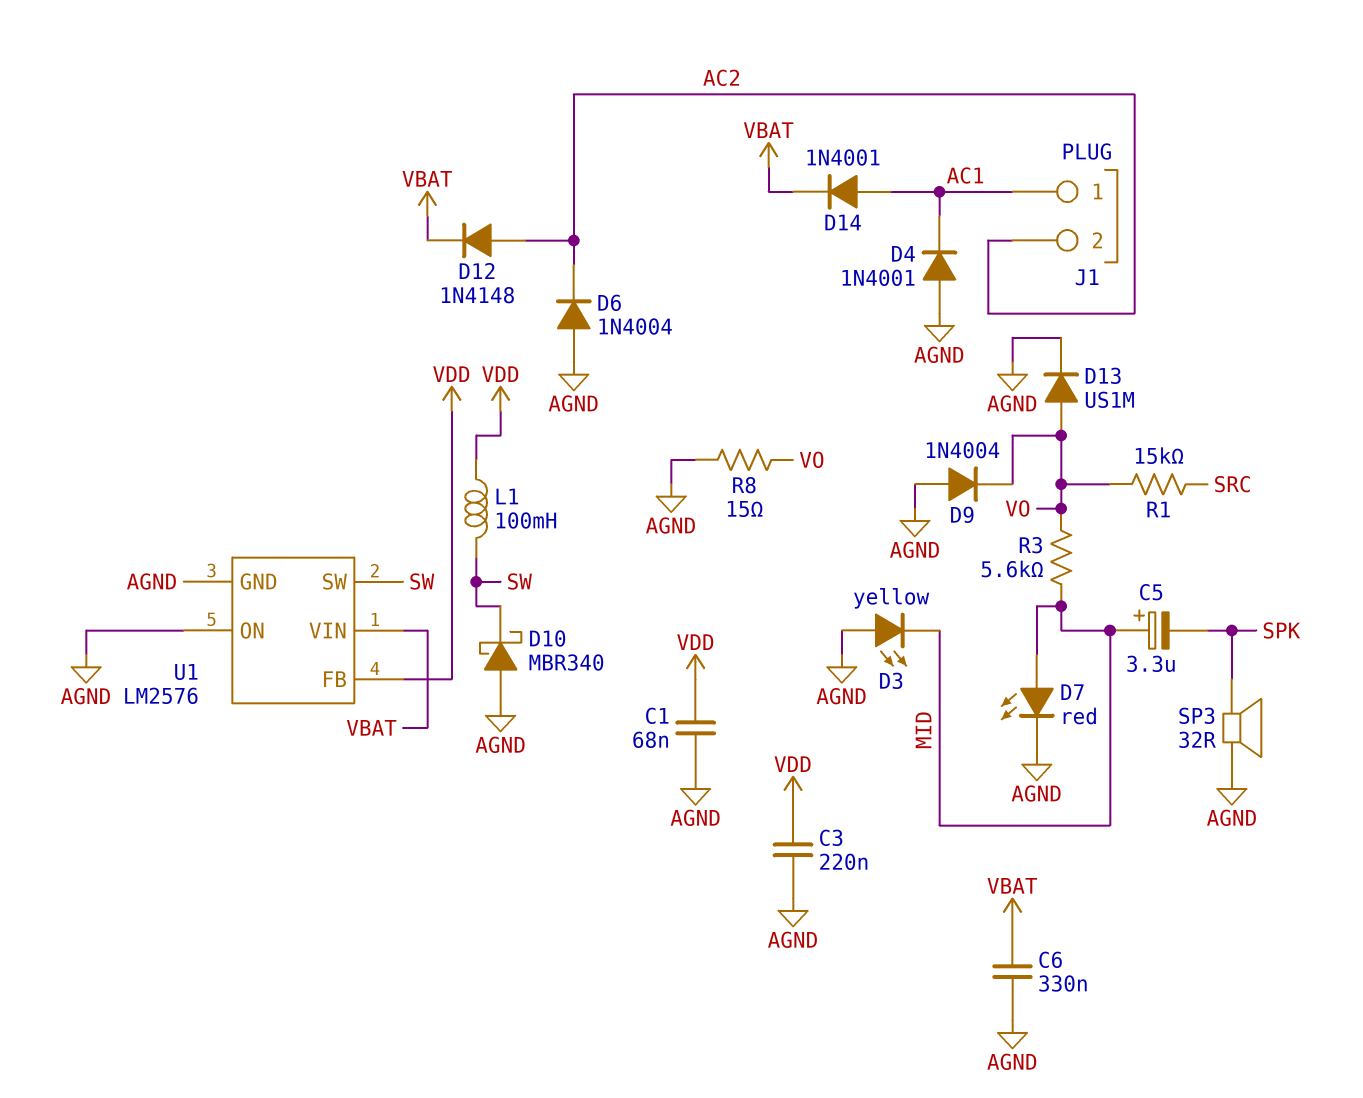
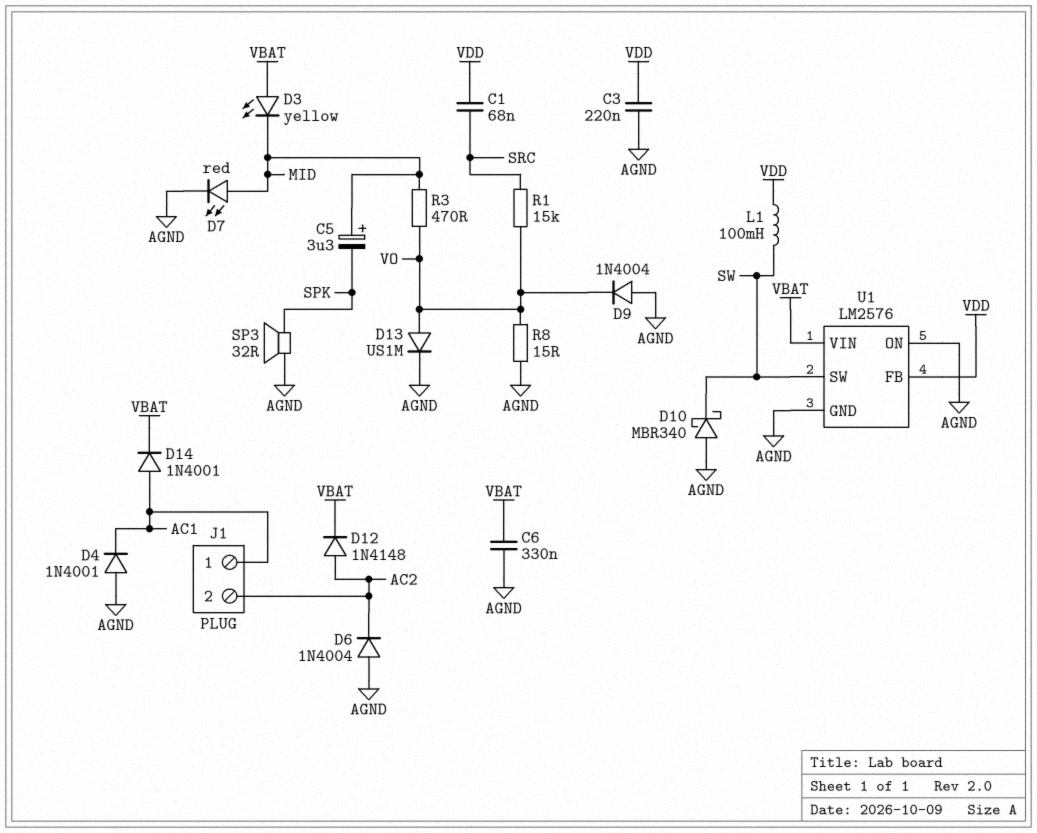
C1: 68nF (AGND, VDD) -> 68nF (SRC, VDD)
D3: LED yellow (A AGND, K MID) -> LED yellow (A VBAT, K MID)
R3: 5.6k (MID, VO) -> 470 (MID, VO)

